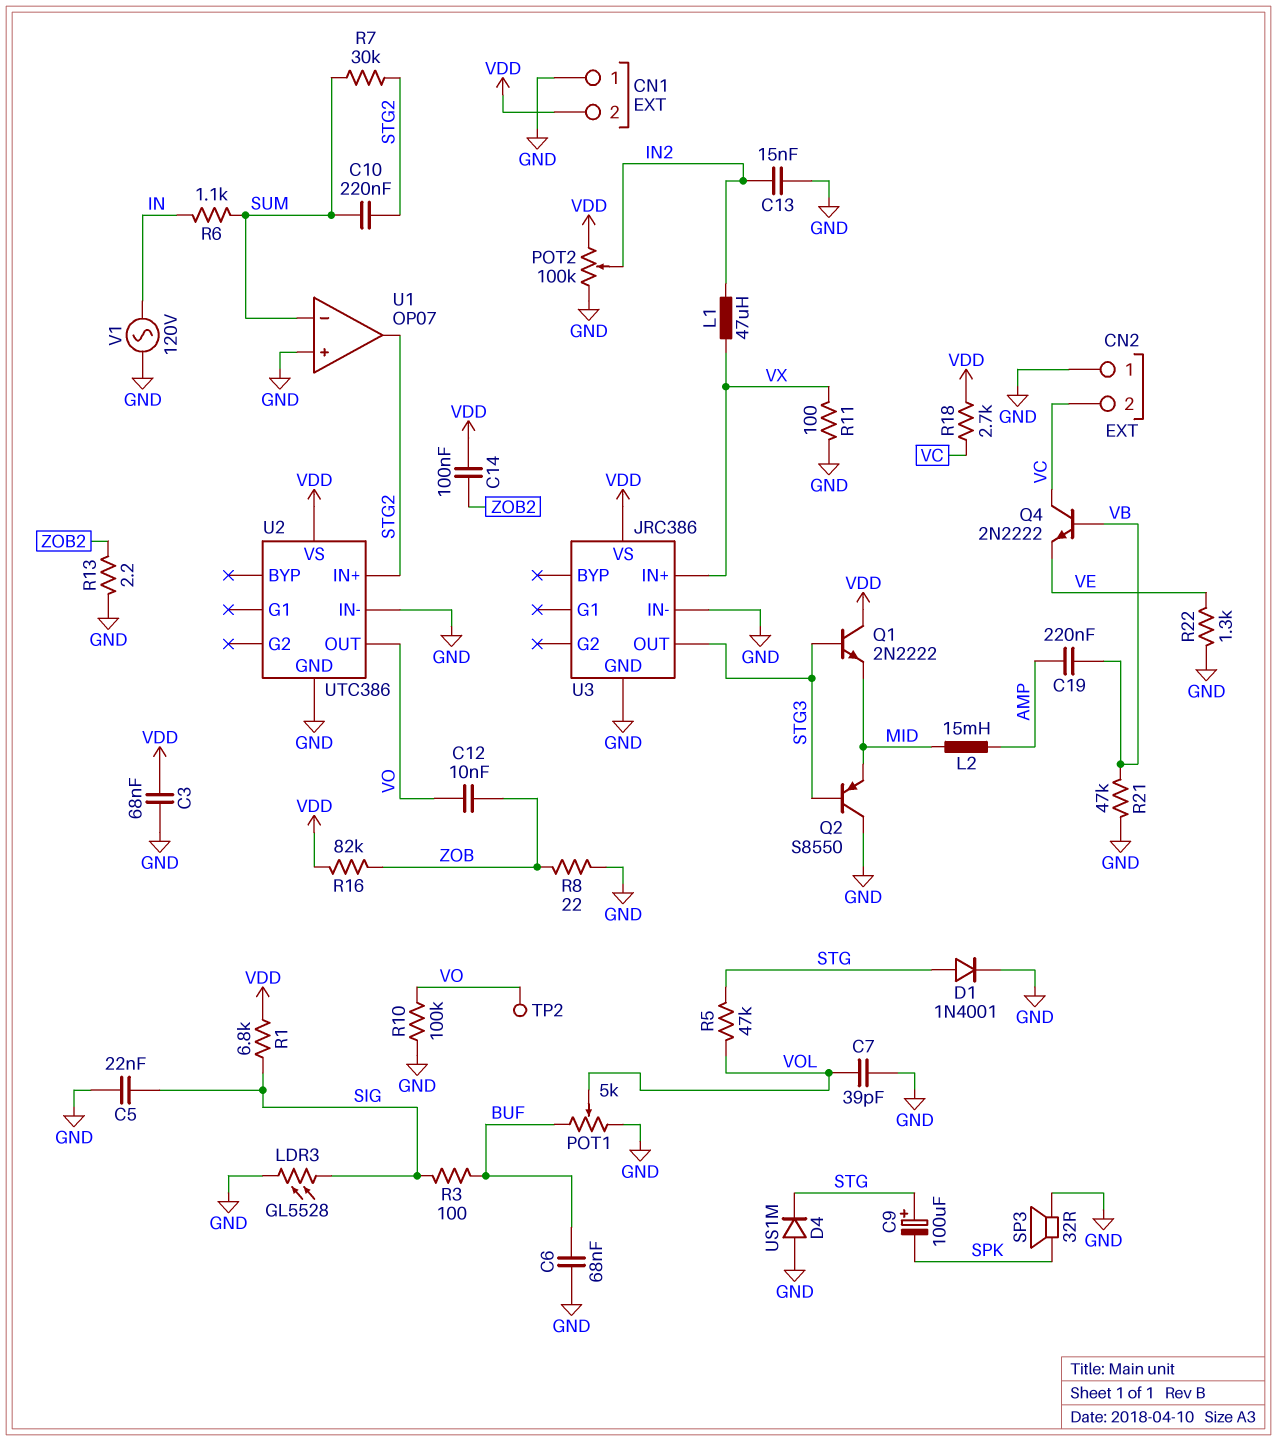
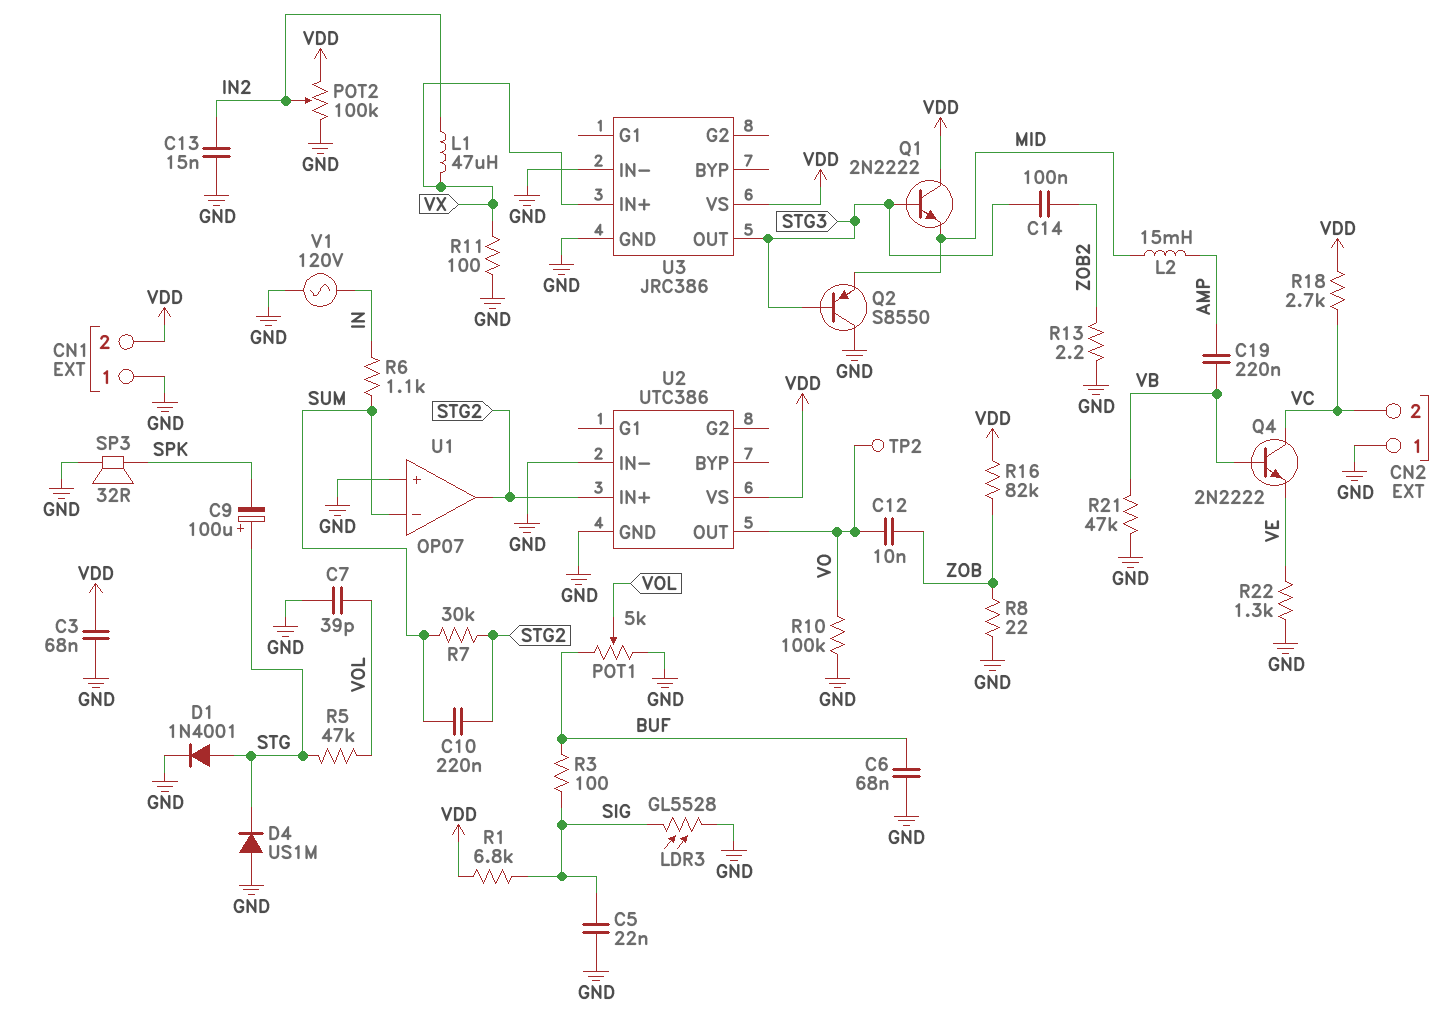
C14: 100nF (VDD, ZOB2) -> 100nF (STG3, ZOB2)

